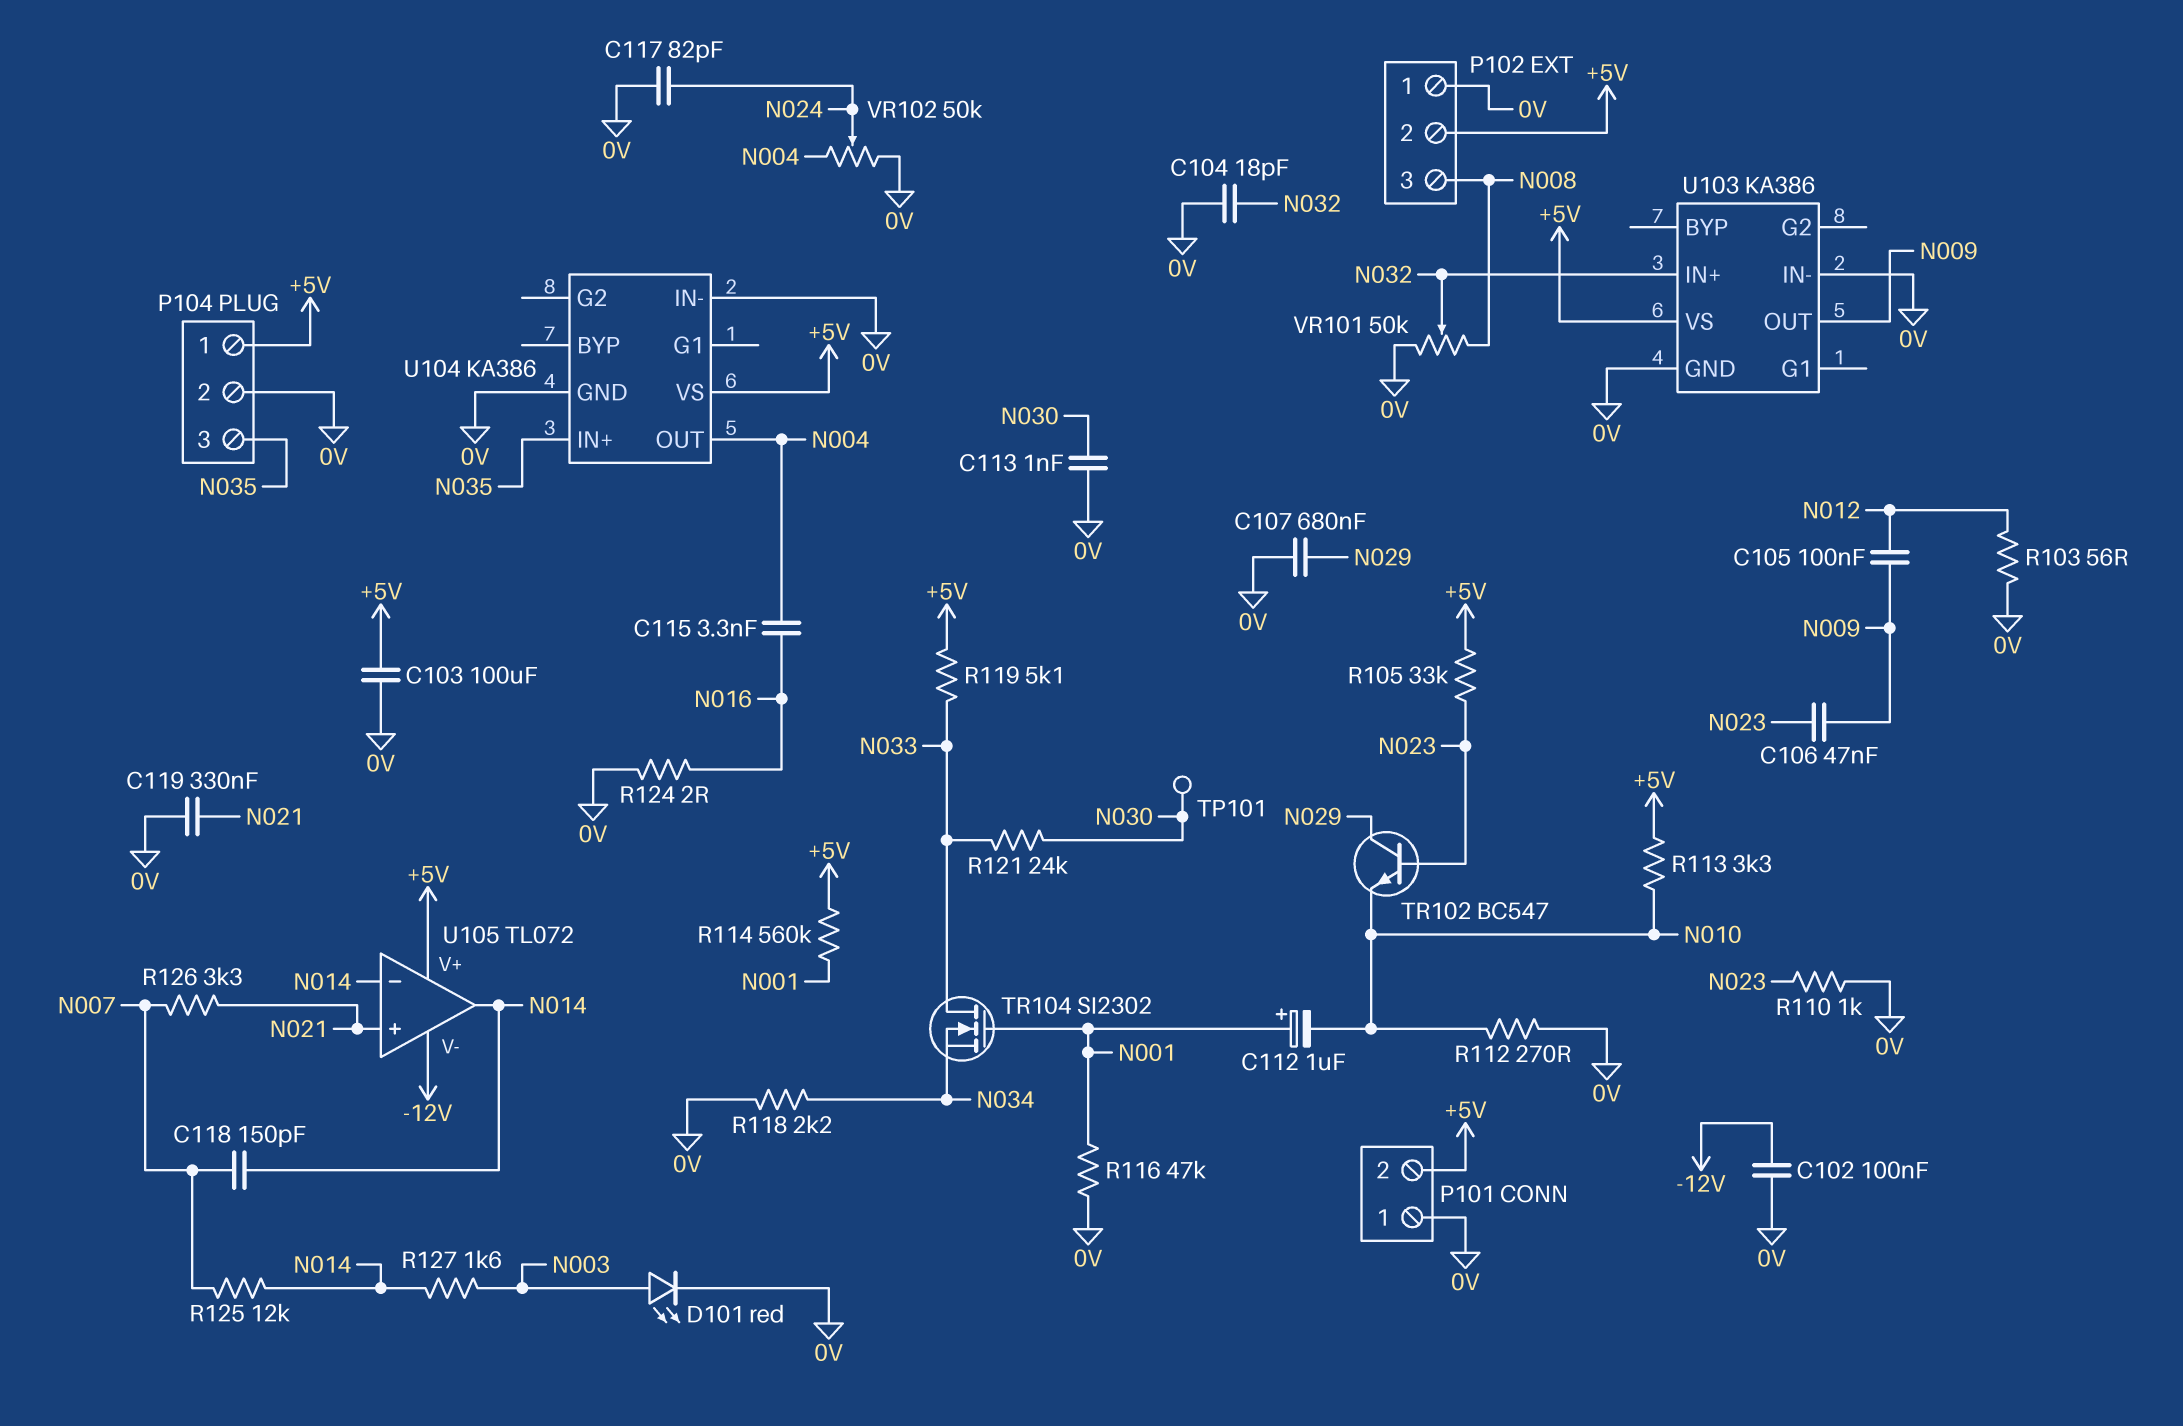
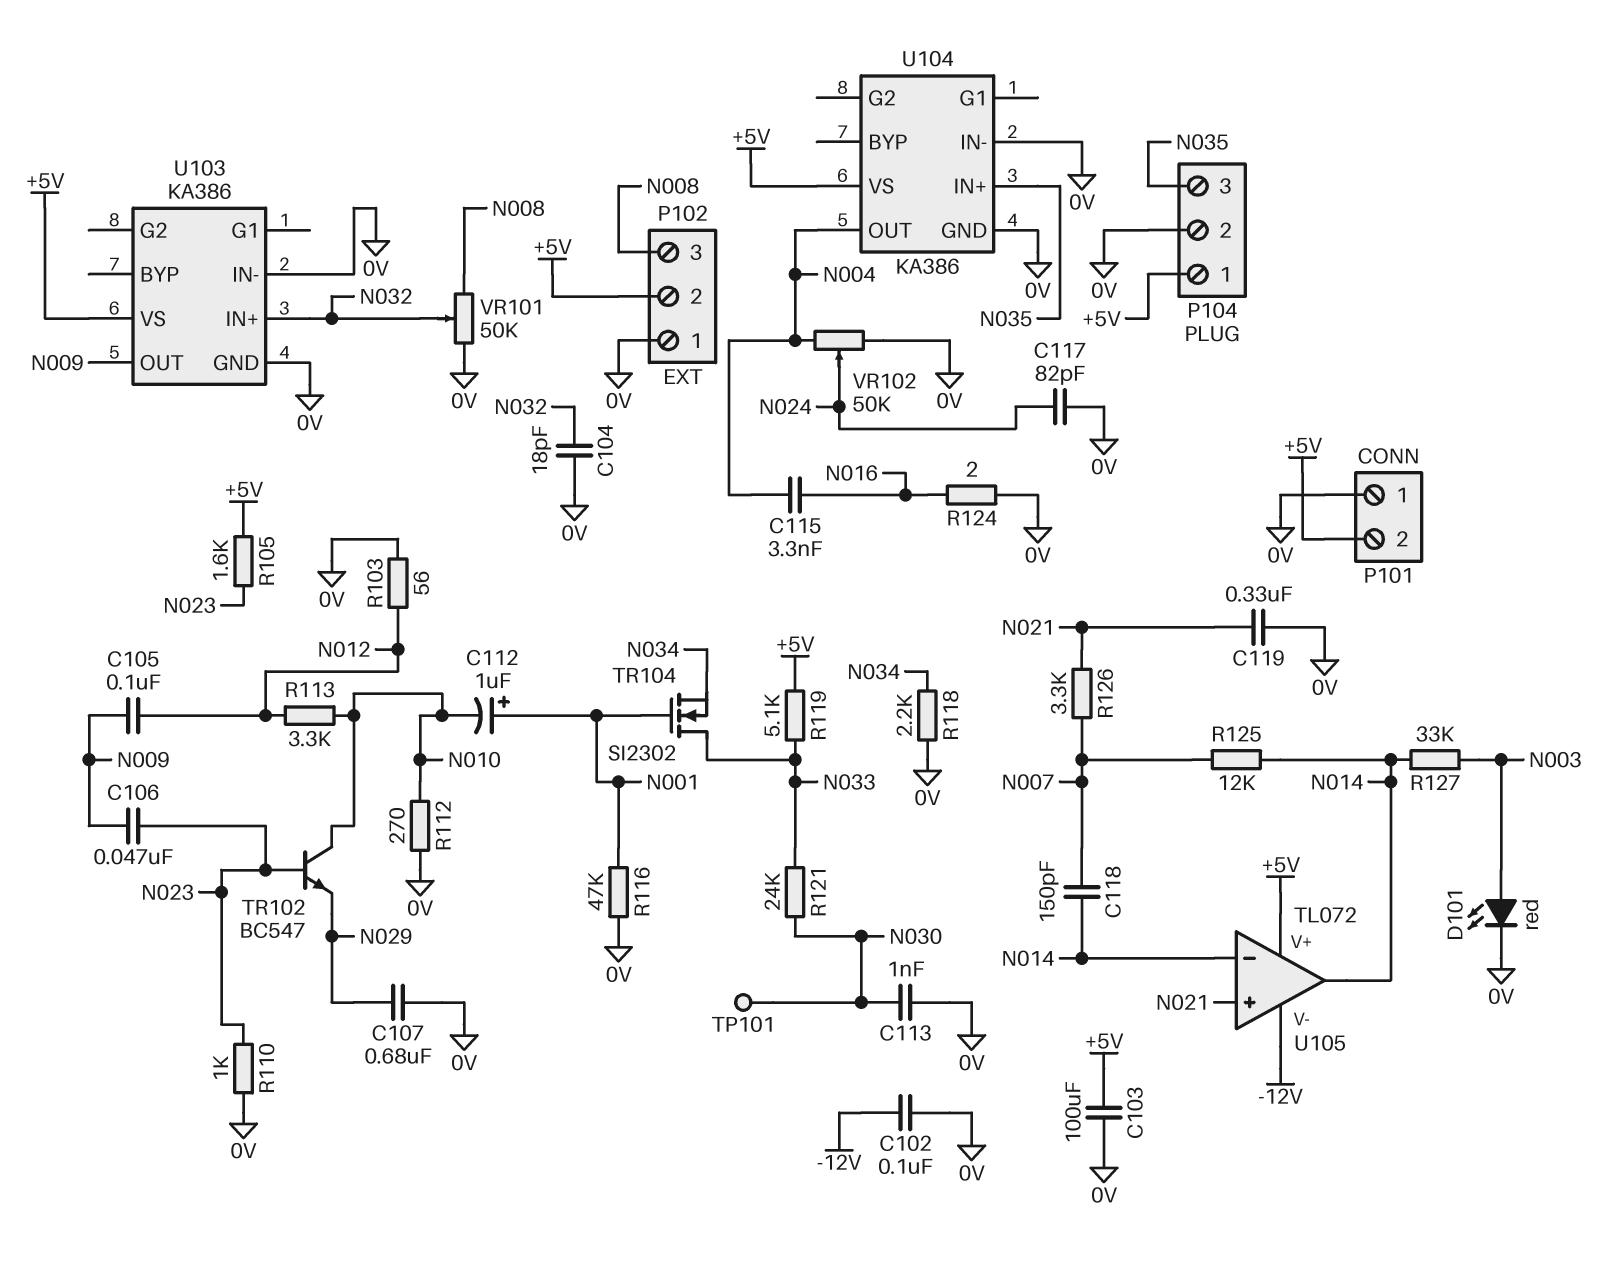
R105: 33k (+5V, N023) -> 1.6k (+5V, N023)
R113: 3.3k (+5V, N010) -> 3.3k (N010, N012)
R114: 560k (+5V, N001) -> none
R127: 1.6k (N003, N014) -> 33k (N003, N014)
TR102: NPN BC547 (B N023, C N029, E N010) -> NPN BC547 (B N023, C N010, E N029)

